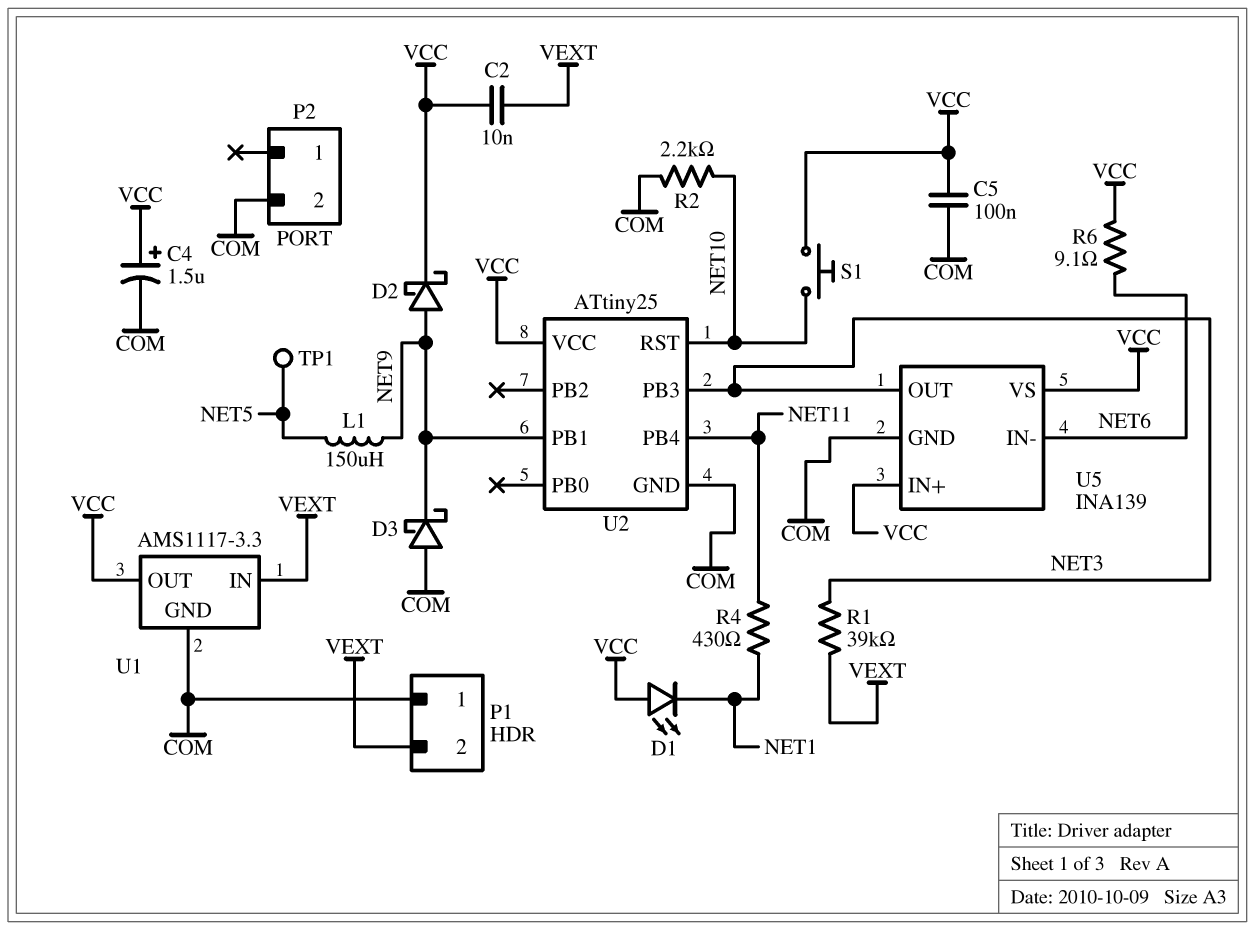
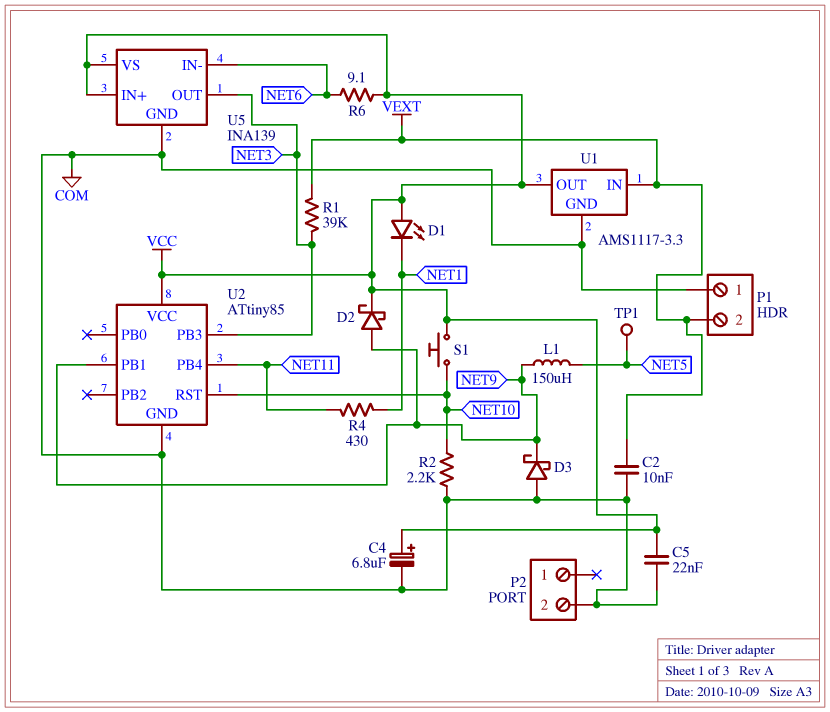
C2: 10nF (VCC, VEXT) -> 10nF (COM, VEXT)
C4: 1.5uF (plus VCC, minus COM) -> 6.8uF (plus VCC, minus COM)
C5: 100nF (COM, VCC) -> 22nF (COM, VCC)
U2: ATtiny25 -> ATtiny85

